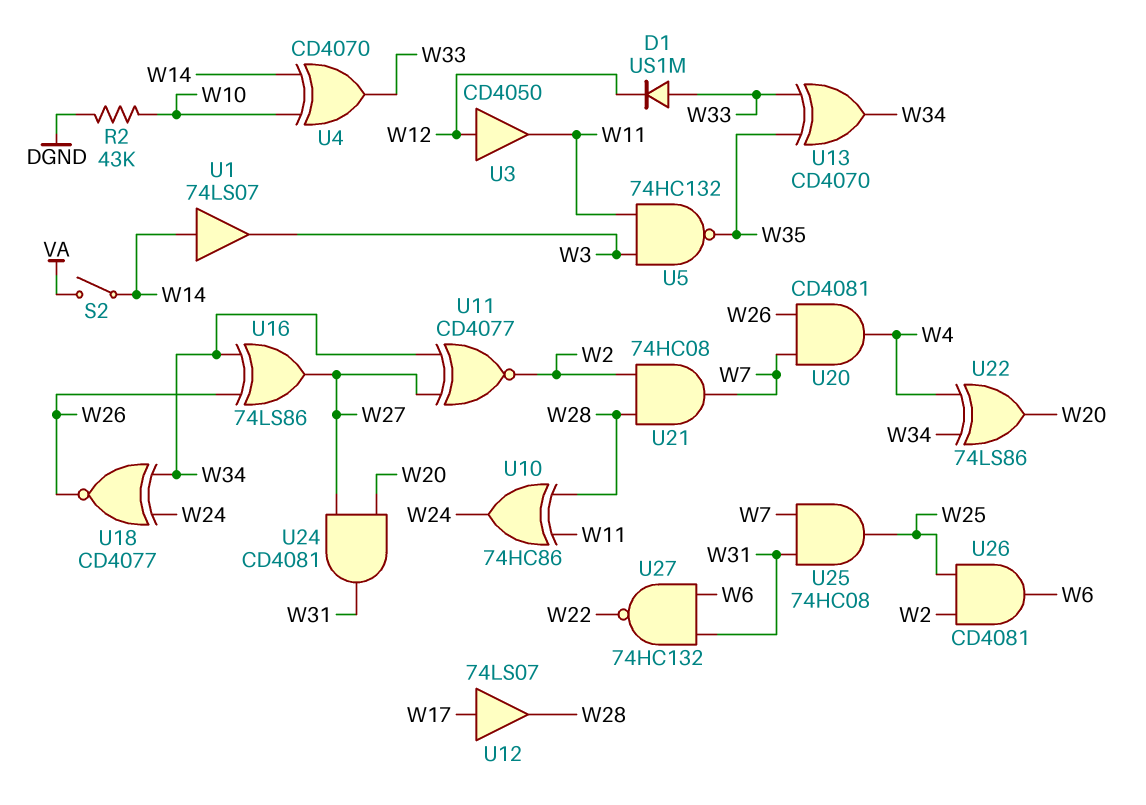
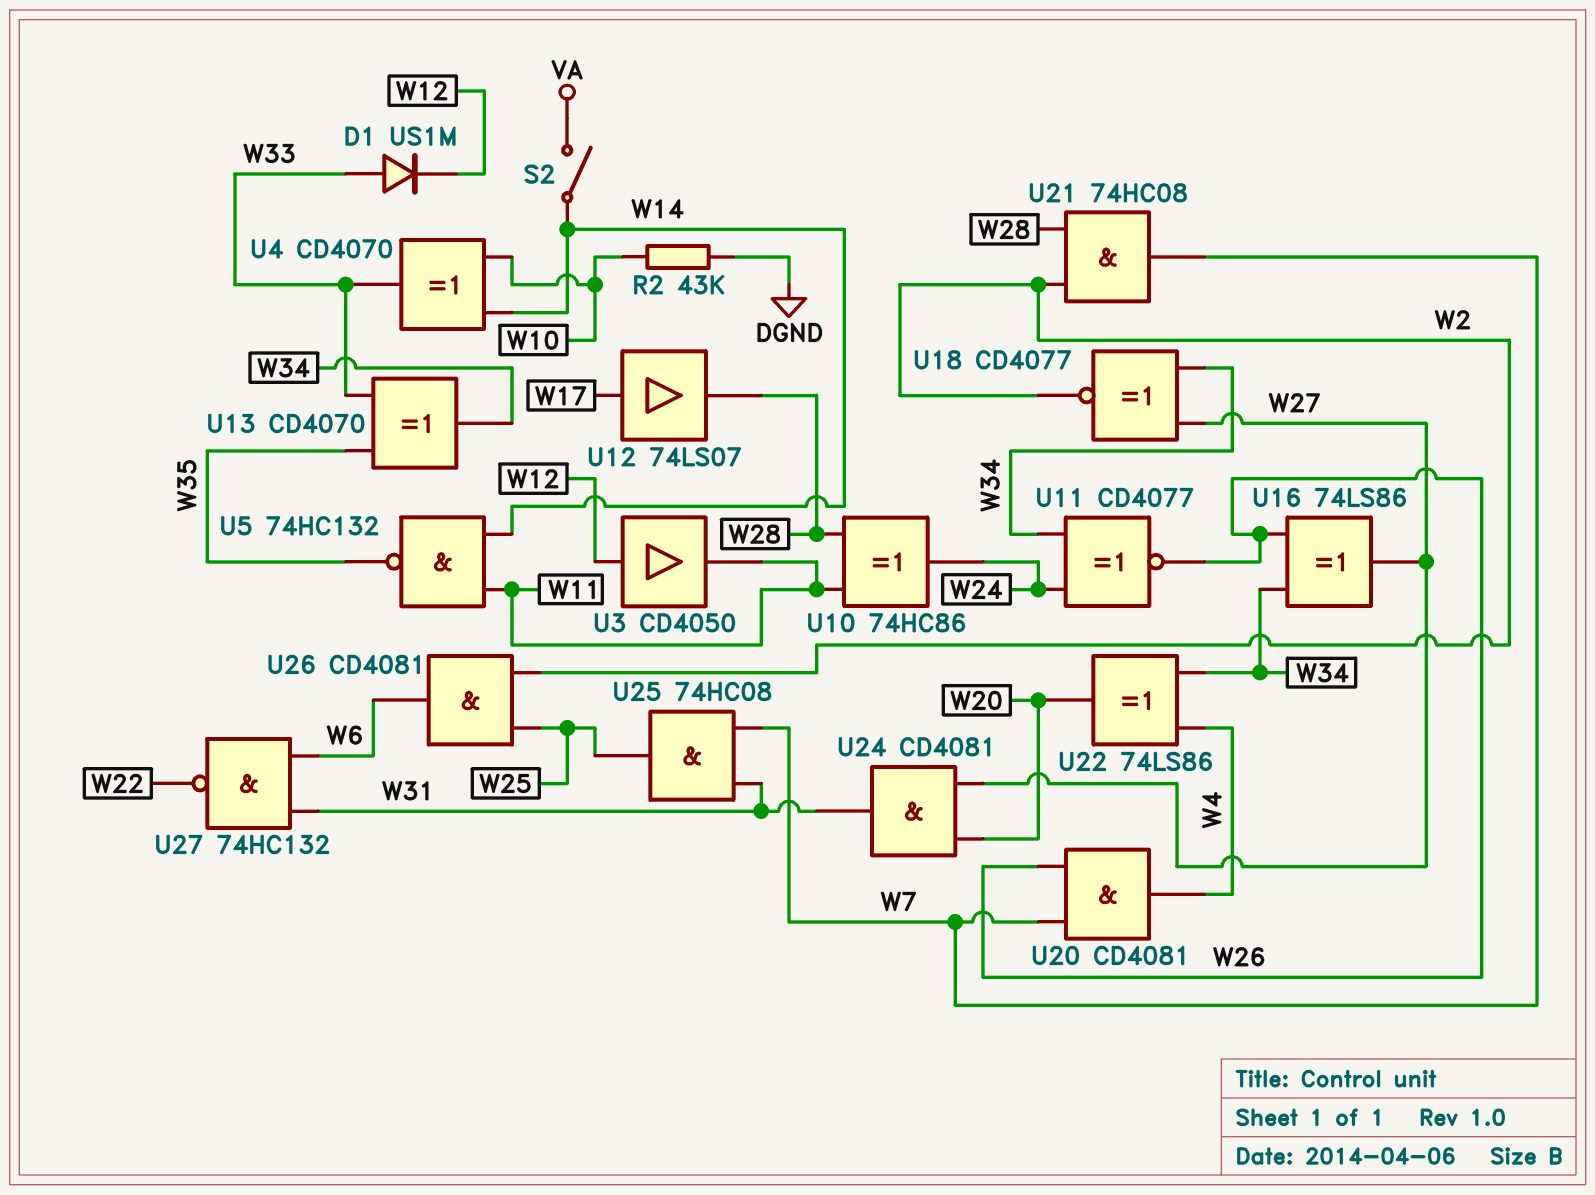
U1: buffer 74LS07 (in W14, out W3) -> none
U5: NAND 74HC132 (in W3, in W11, out W35) -> NAND 74HC132 (in W11, in W14, out W35)
U11: XNOR CD4077 (in W27, in W34, out W2) -> XNOR CD4077 (in W24, in W34, out W26)
U18: XNOR CD4077 (in W24, in W34, out W26) -> XNOR CD4077 (in W27, in W34, out W2)

